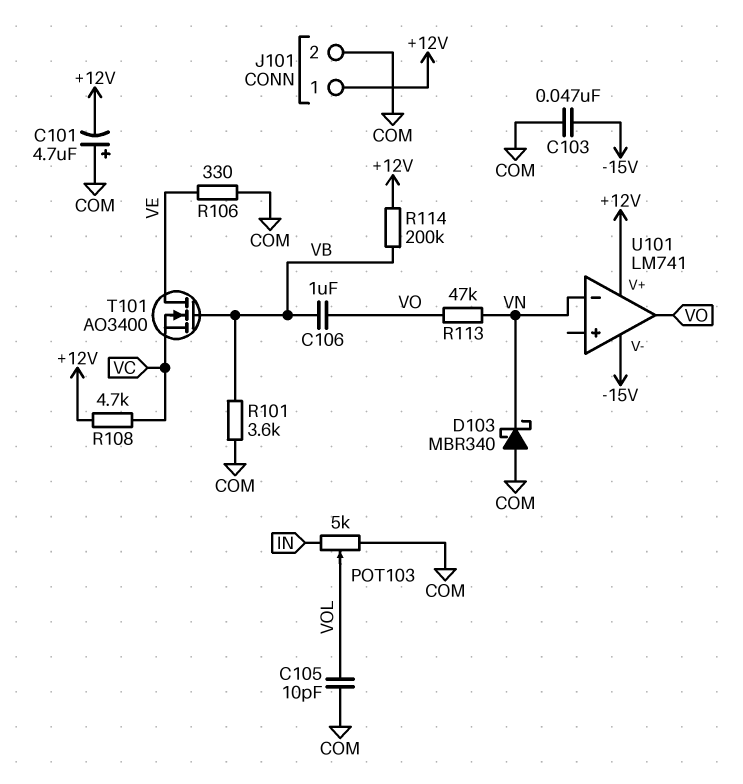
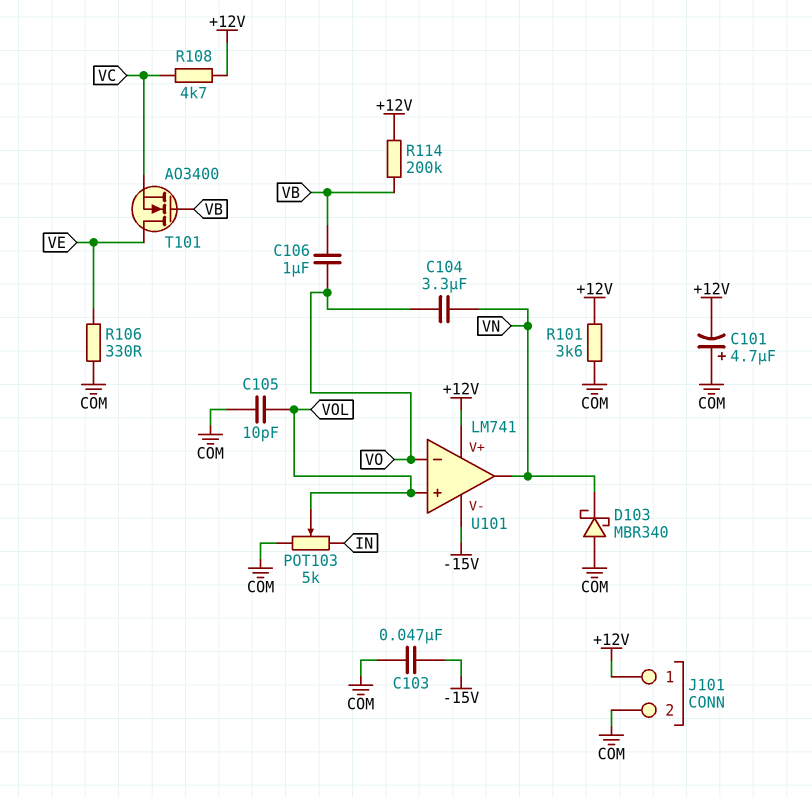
C104: none -> 3.3uF (VN, VO)
R101: 3.6k (COM, VB) -> 3.6k (+12V, COM)
R113: 47k (VN, VO) -> none
U101 pin in+: none -> VOL
U101 pin in-: VN -> VO
U101 pin out: VO -> VN

